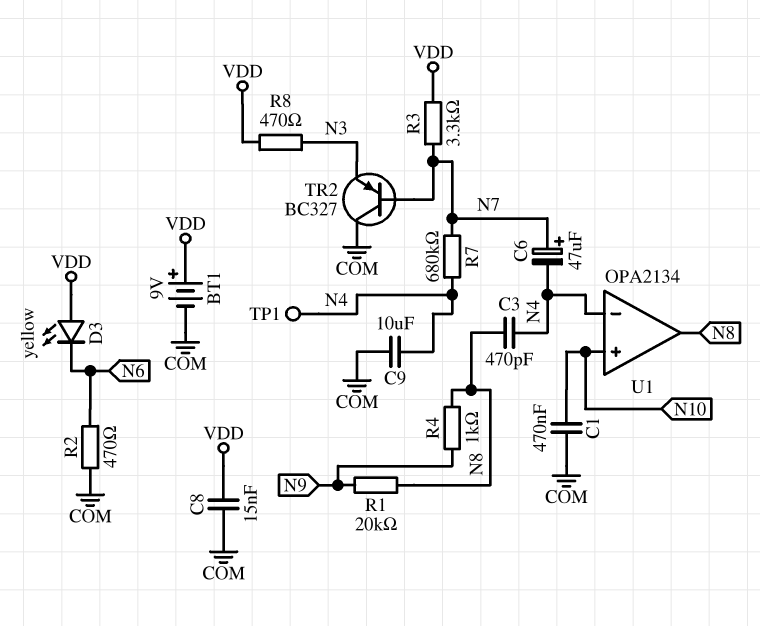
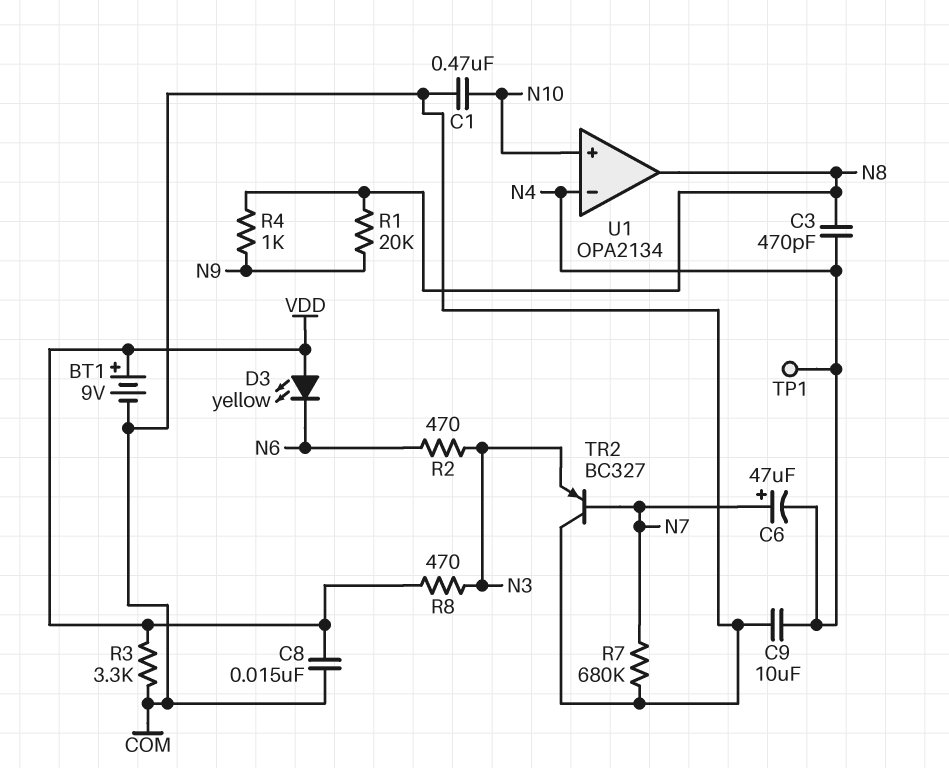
R2: 470 (COM, N6) -> 470 (N3, N6)
R3: 3.3k (N7, VDD) -> 3.3k (COM, VDD)
R7: 680k (N4, N7) -> 680k (COM, N7)

